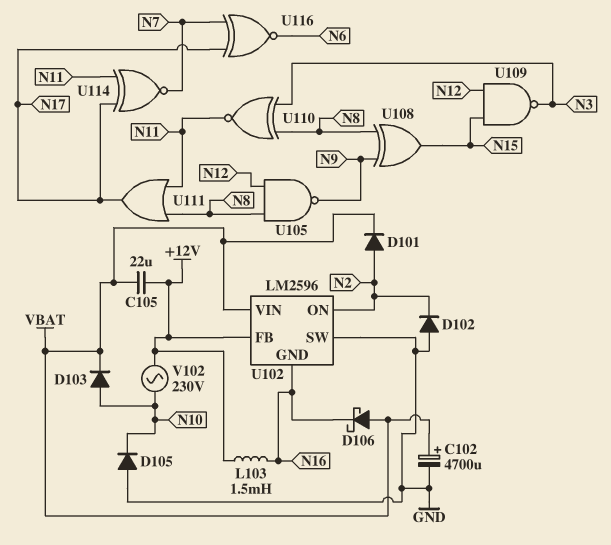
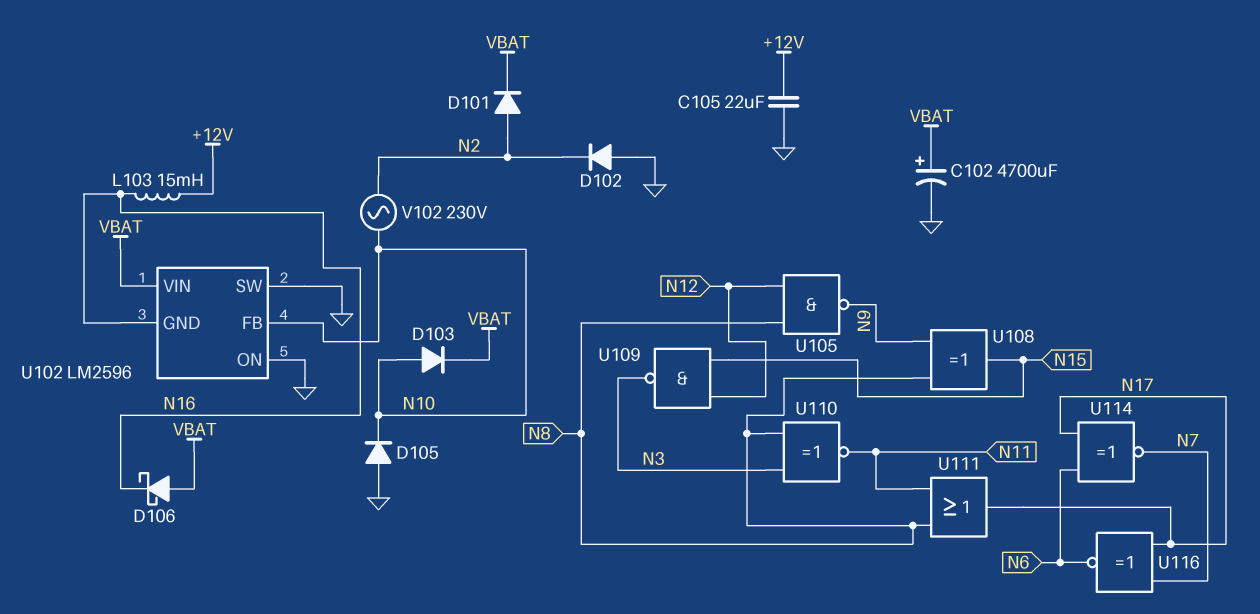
C105: 22uF (+12V, VBAT) -> 22uF (+12V, GND)
L103: 1.5mH (+12V, N16) -> 15mH (+12V, N16)
U102 pin FB: +12V -> N10
U102 pin ON: N2 -> GND
U114: XNOR (in N11, in N17, out N7) -> XNOR (in N6, in N17, out N7)
V102: AC 230V (+12V, N10) -> AC 230V (N2, N10)

